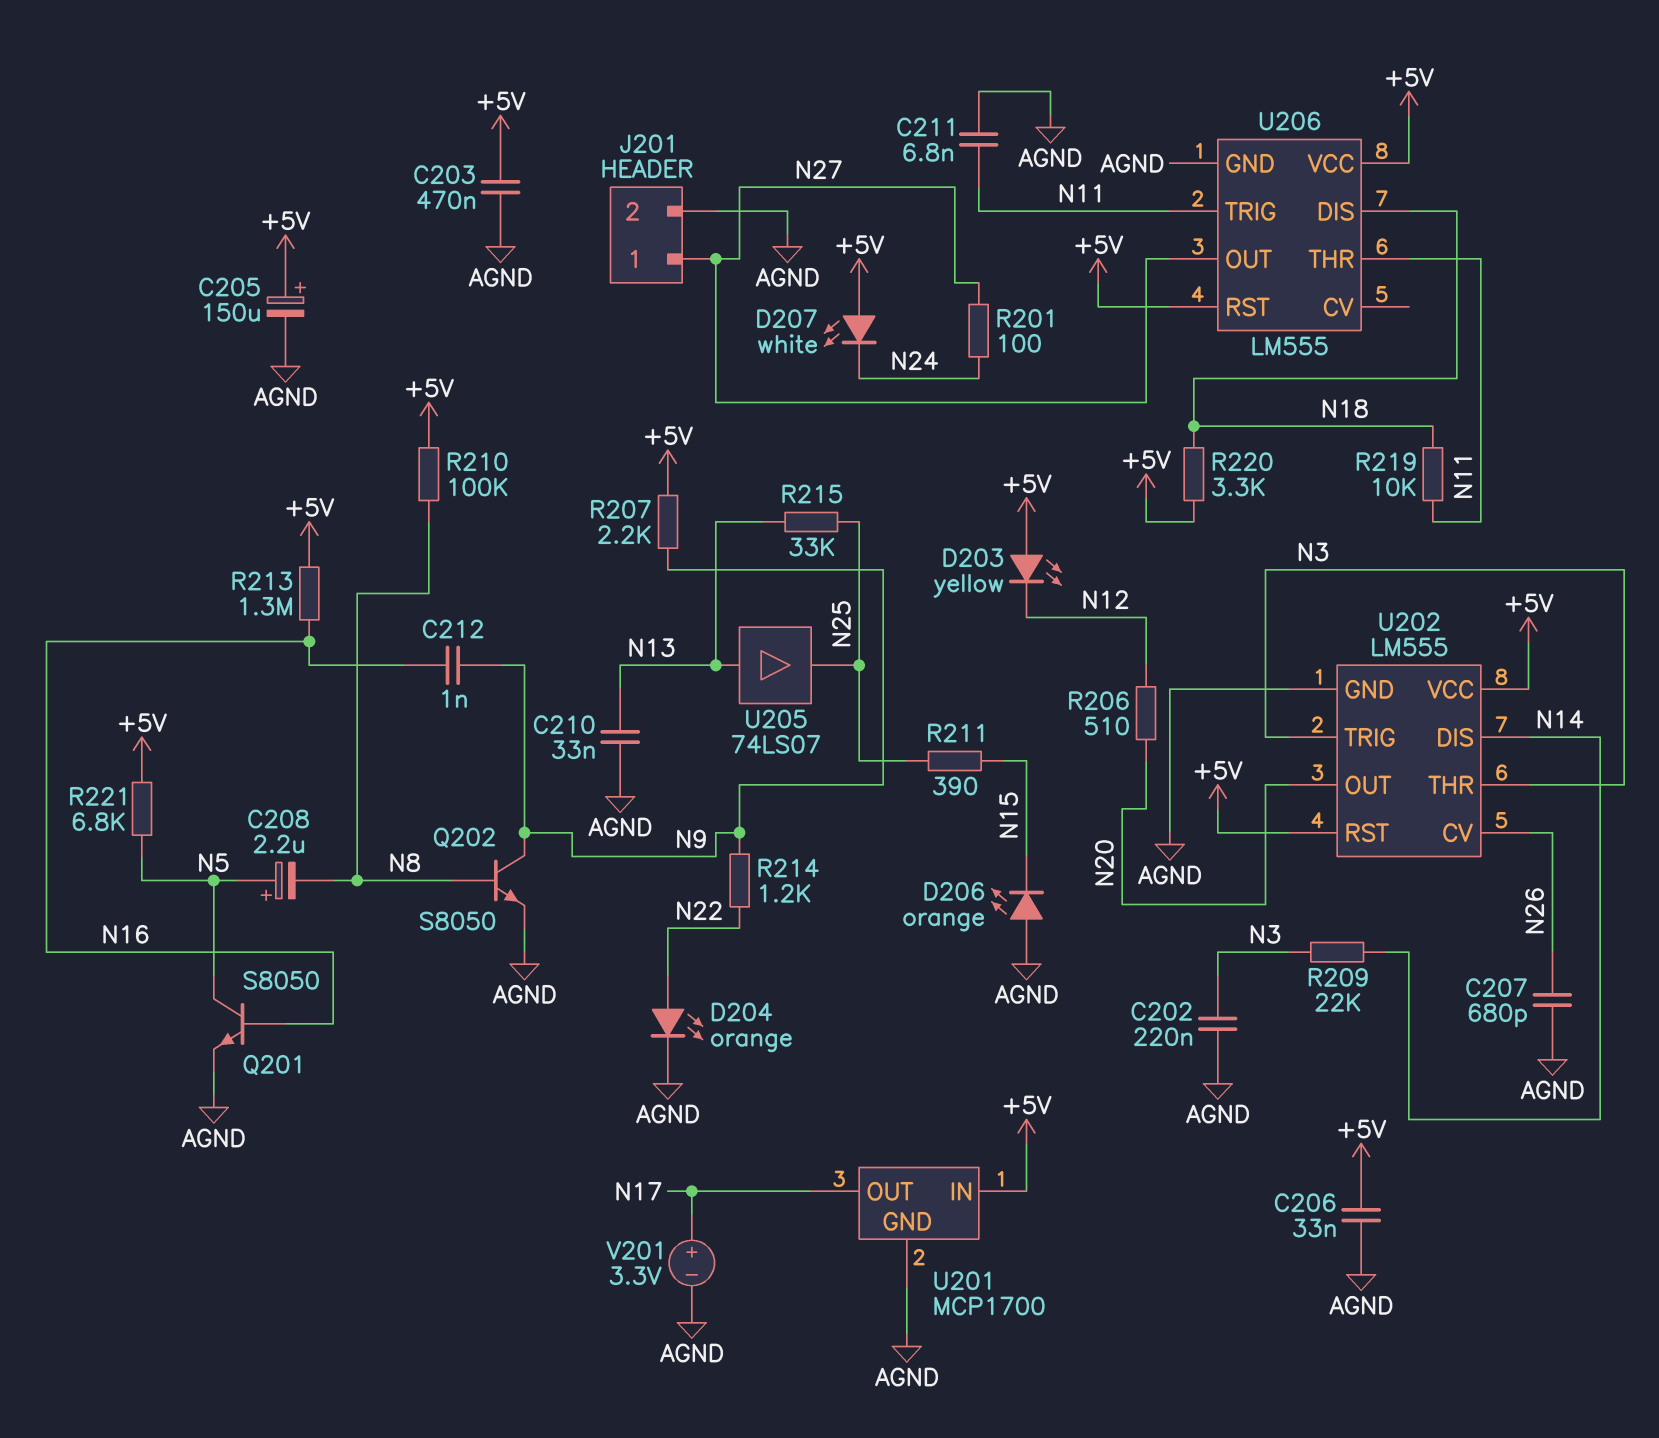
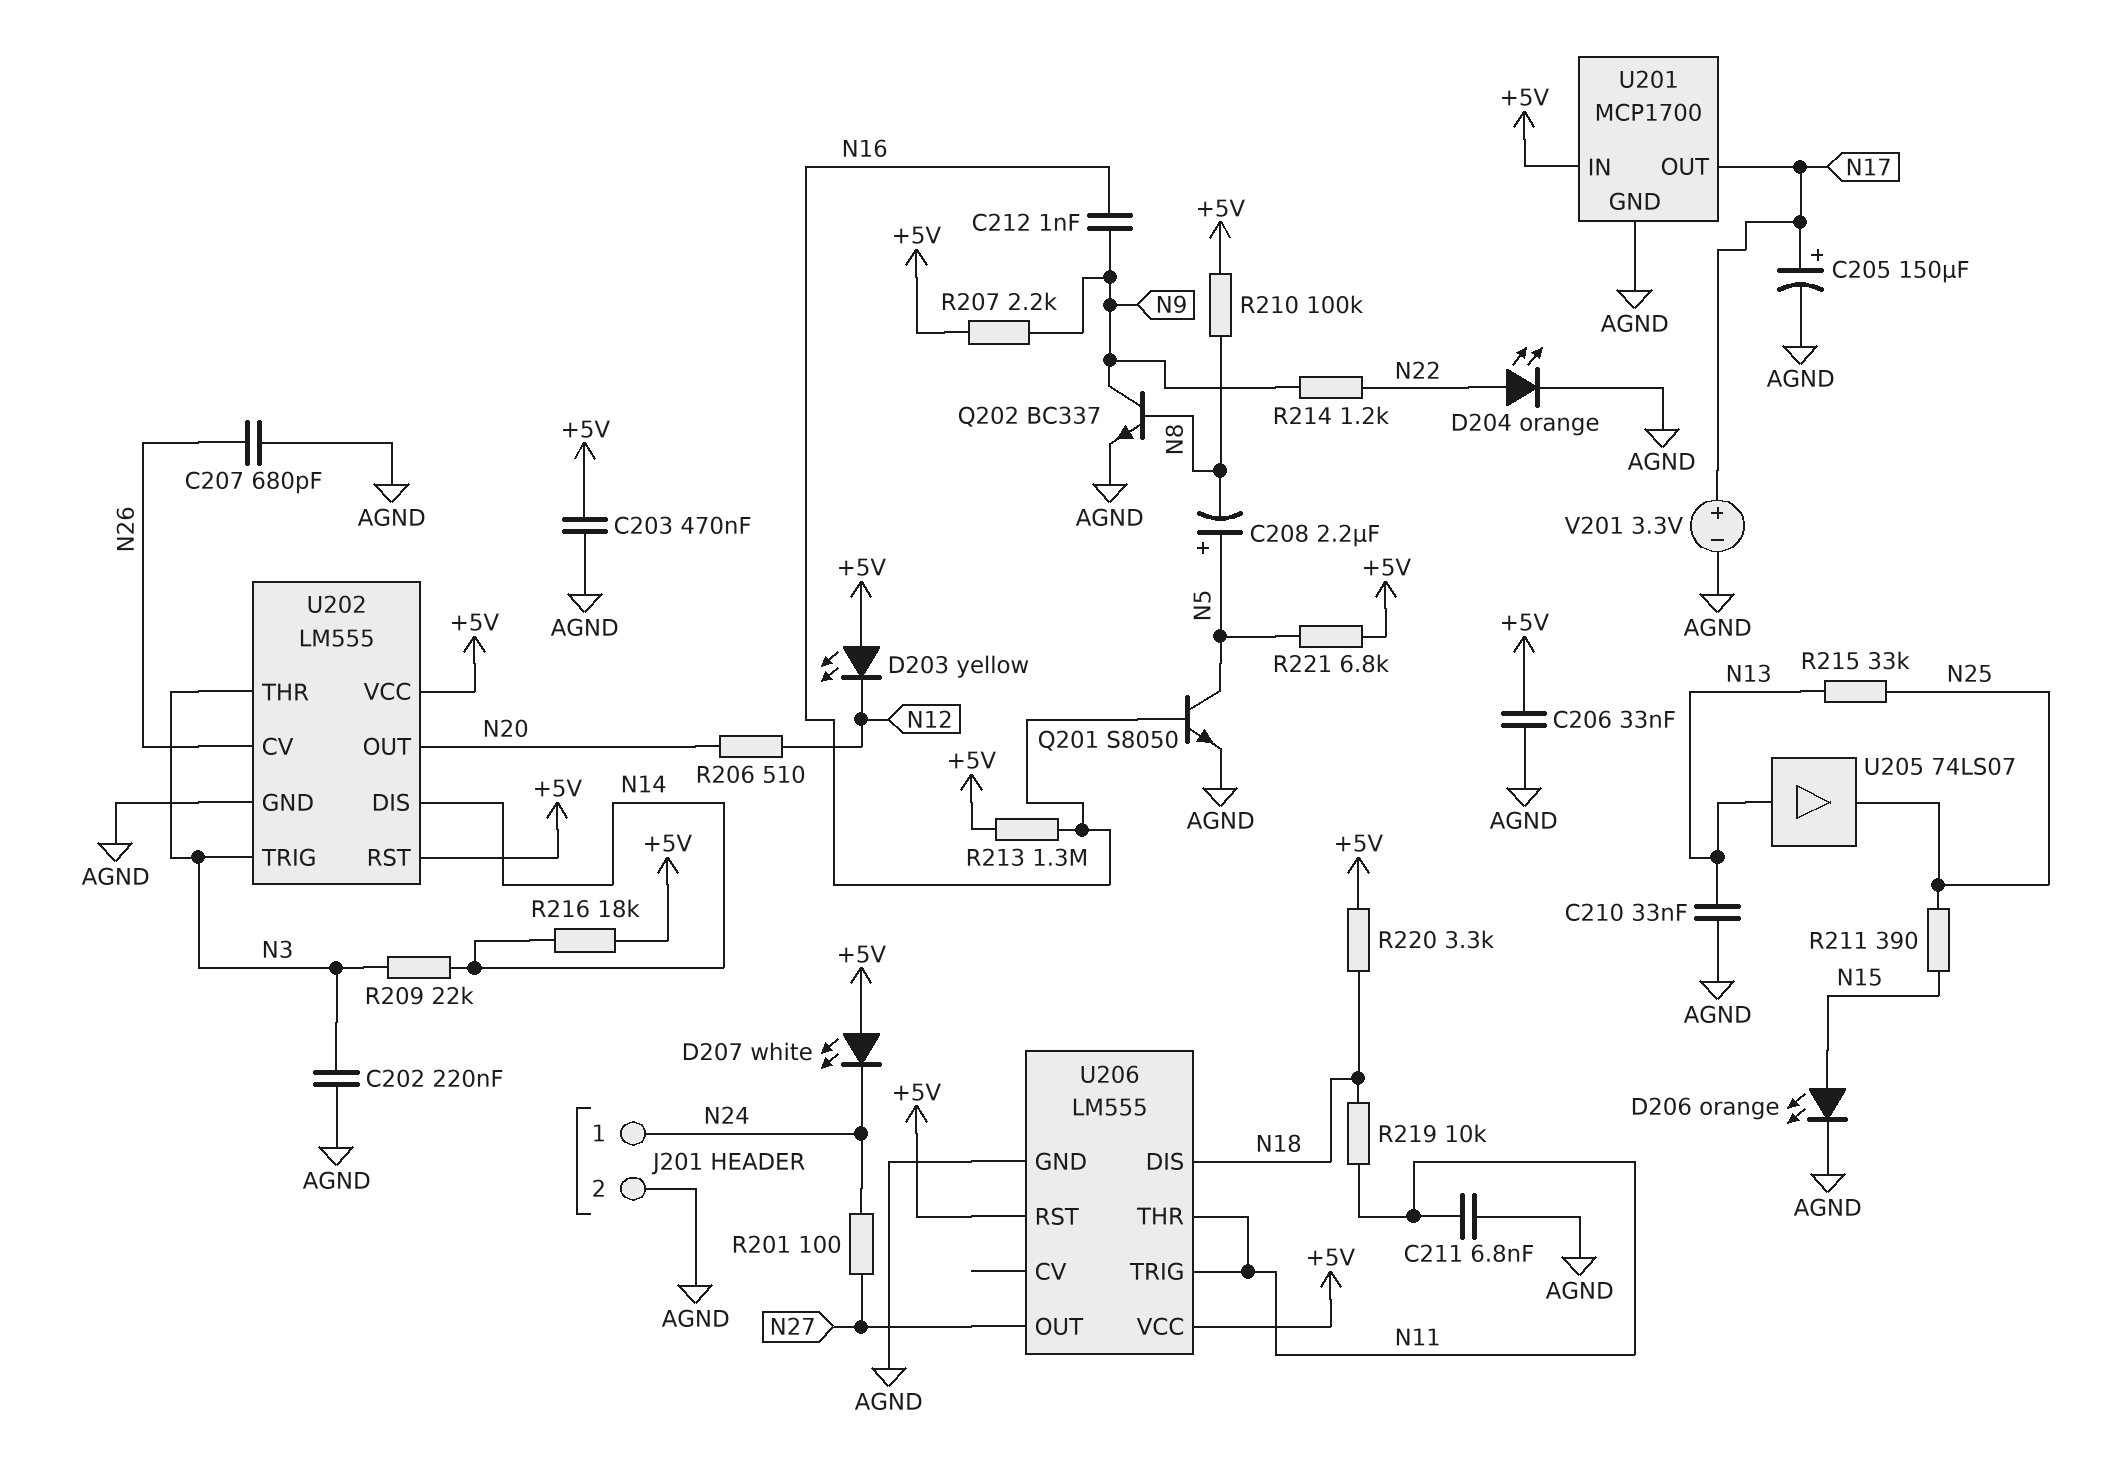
C205: 150uF (plus +5V, minus AGND) -> 150uF (plus N17, minus AGND)
D206: LED orange (A AGND, K N15) -> LED orange (A N15, K AGND)
J201 pin 1: N27 -> N24
Q202: NPN S8050 (B N8, C N9, E AGND) -> NPN BC337 (B N8, C N9, E AGND)
R216: none -> 18k (+5V, N14)

